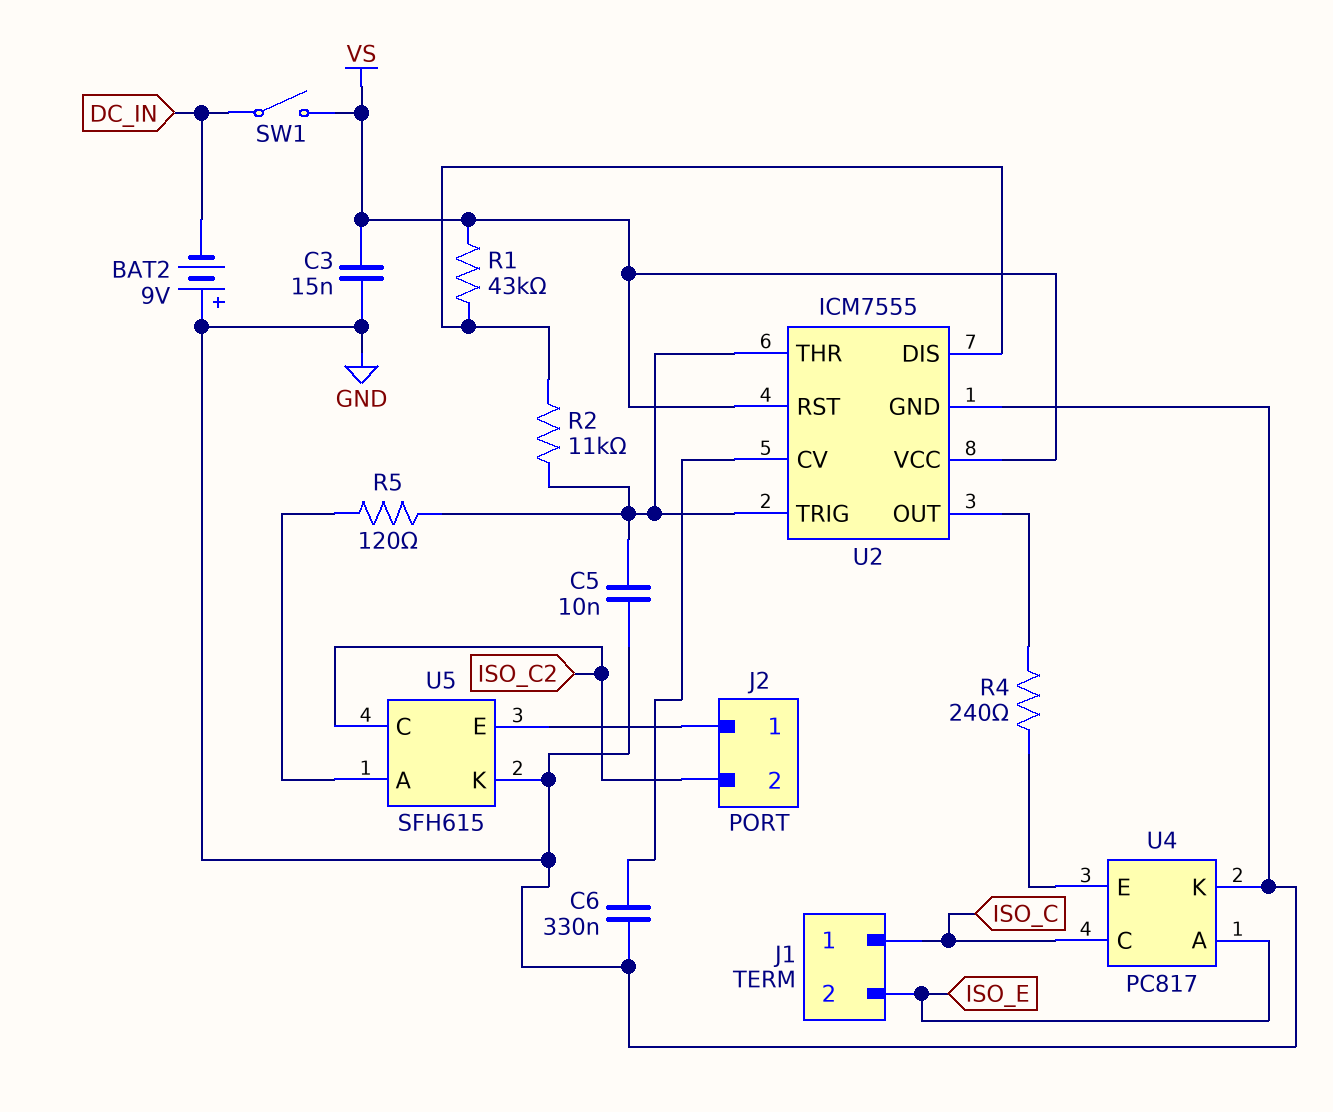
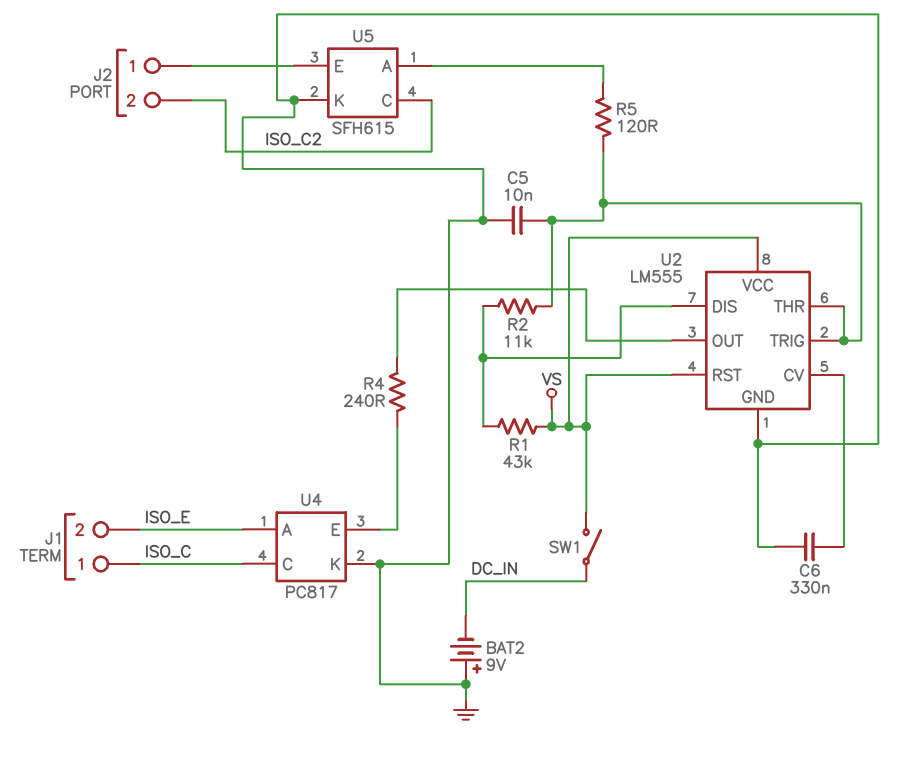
C3: 15nF (GND, VS) -> none
U2: ICM7555 -> LM555

